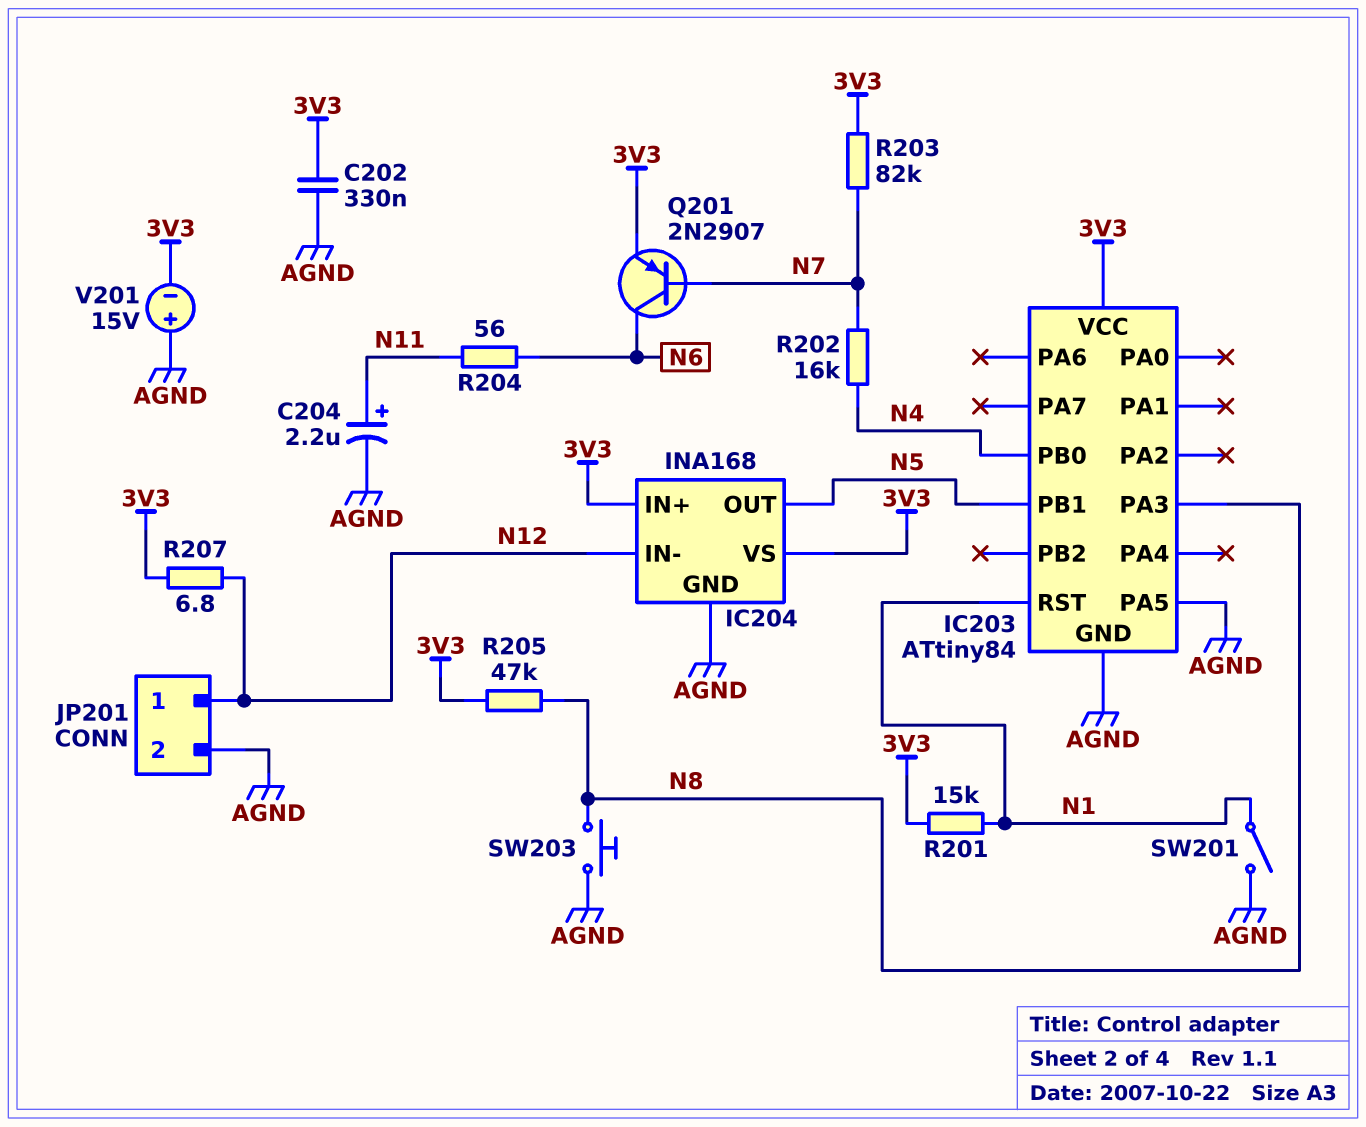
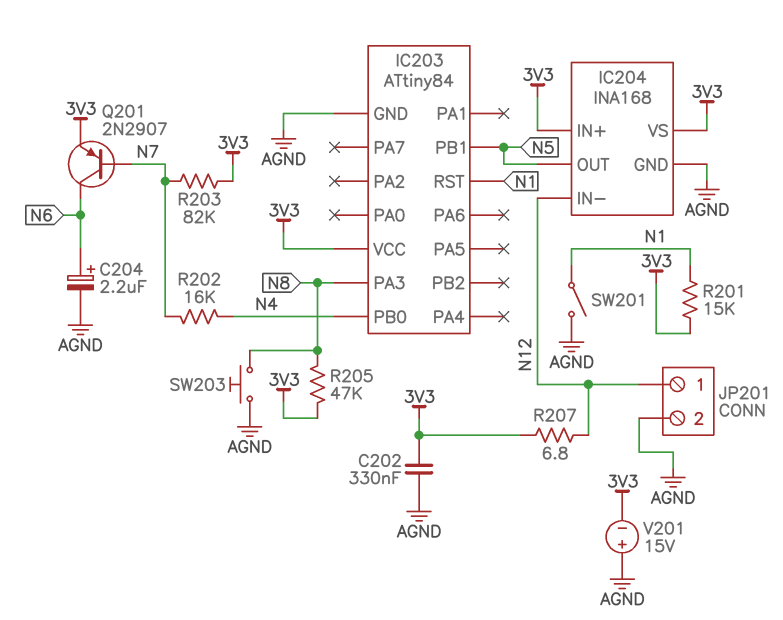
C204: 2.2uF (plus N11, minus AGND) -> 2.2uF (plus N6, minus AGND)
IC203 pin PA5: AGND -> none
R204: 56 (N6, N11) -> none

